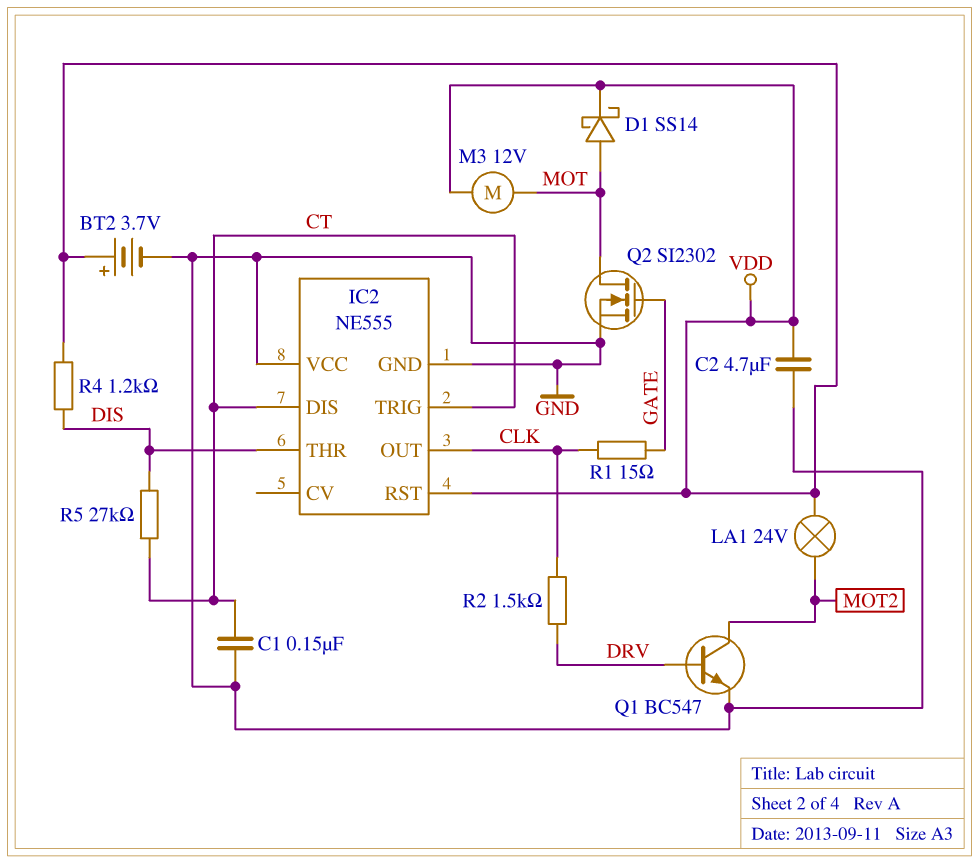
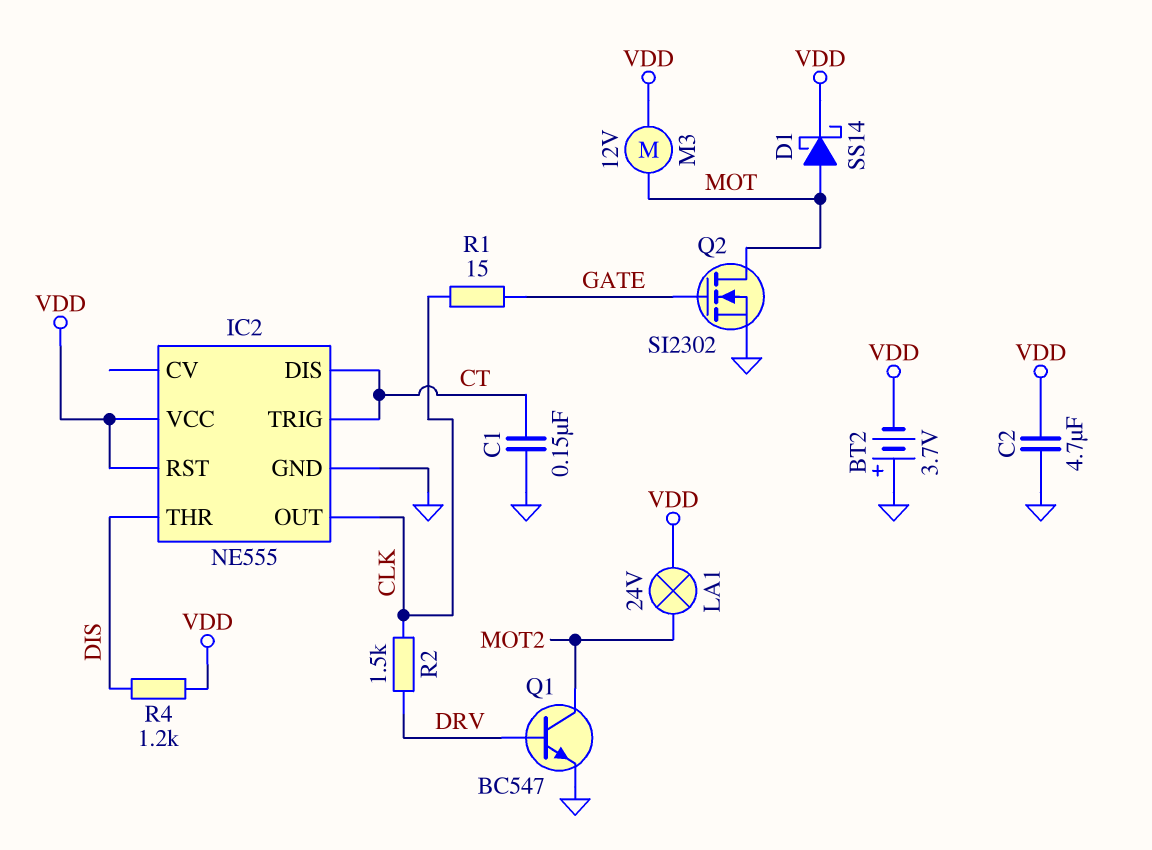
BT2: 3.7V (plus VDD, minus GND) -> 3.7V (plus GND, minus VDD)
IC2 pin VCC: GND -> VDD
R5: 27k (CT, DIS) -> none

